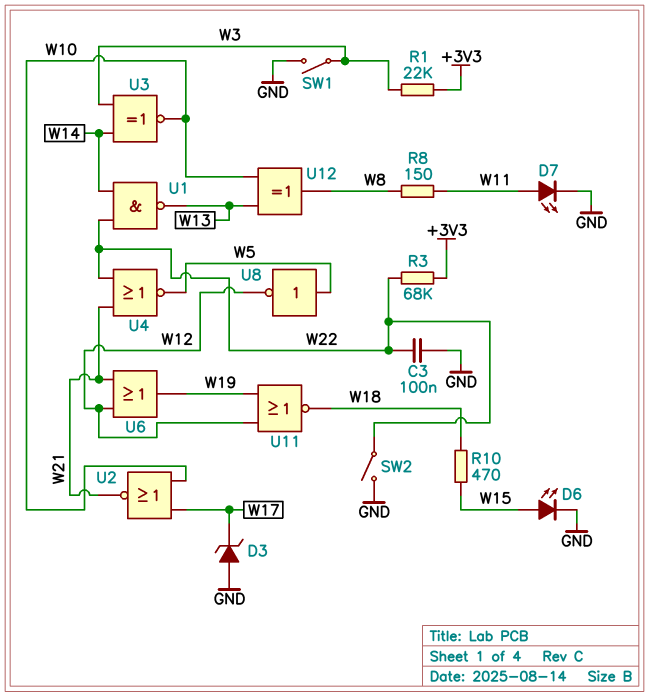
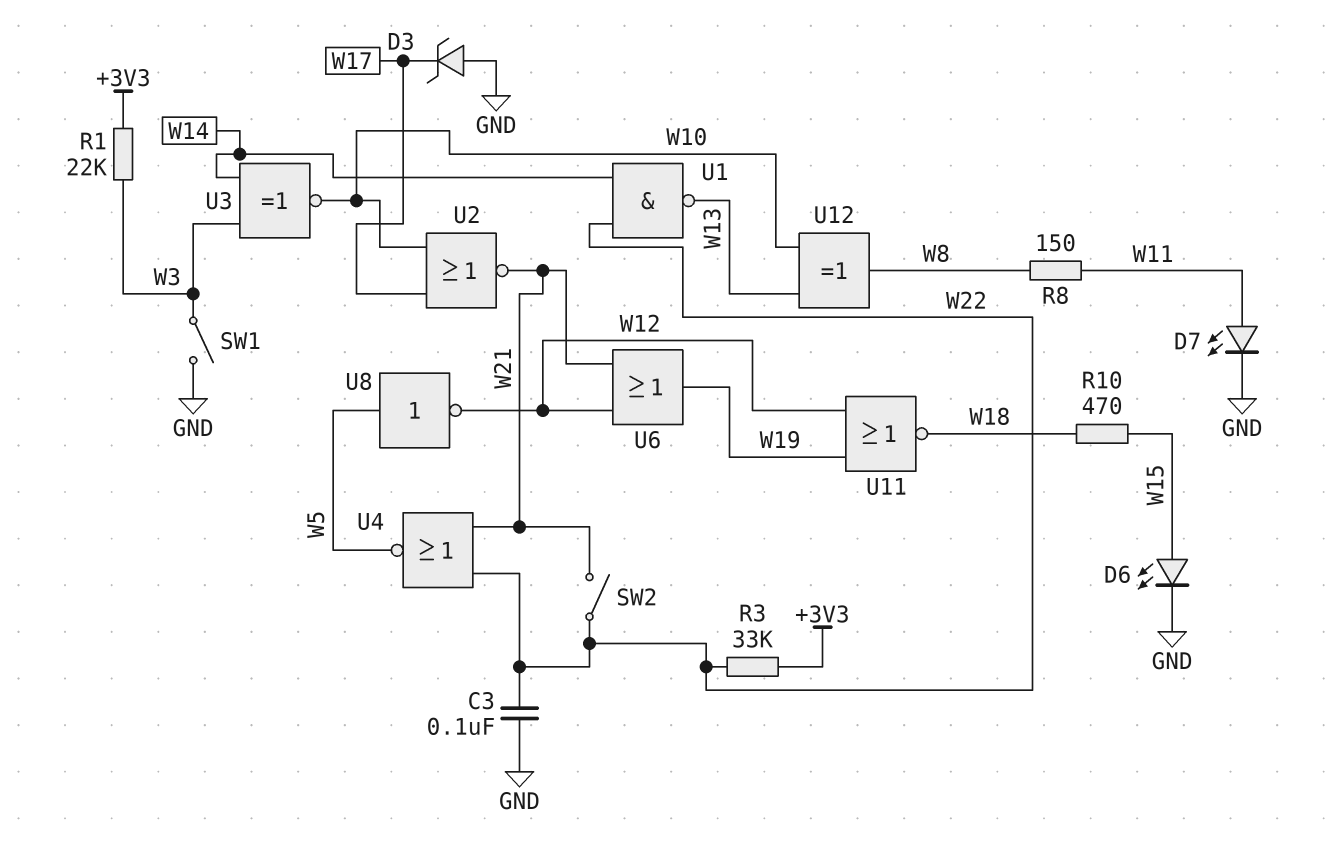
R3: 68k (+3V3, W22) -> 33k (+3V3, W22)
SW2: switch (GND, W22) -> switch (W21, W22)

